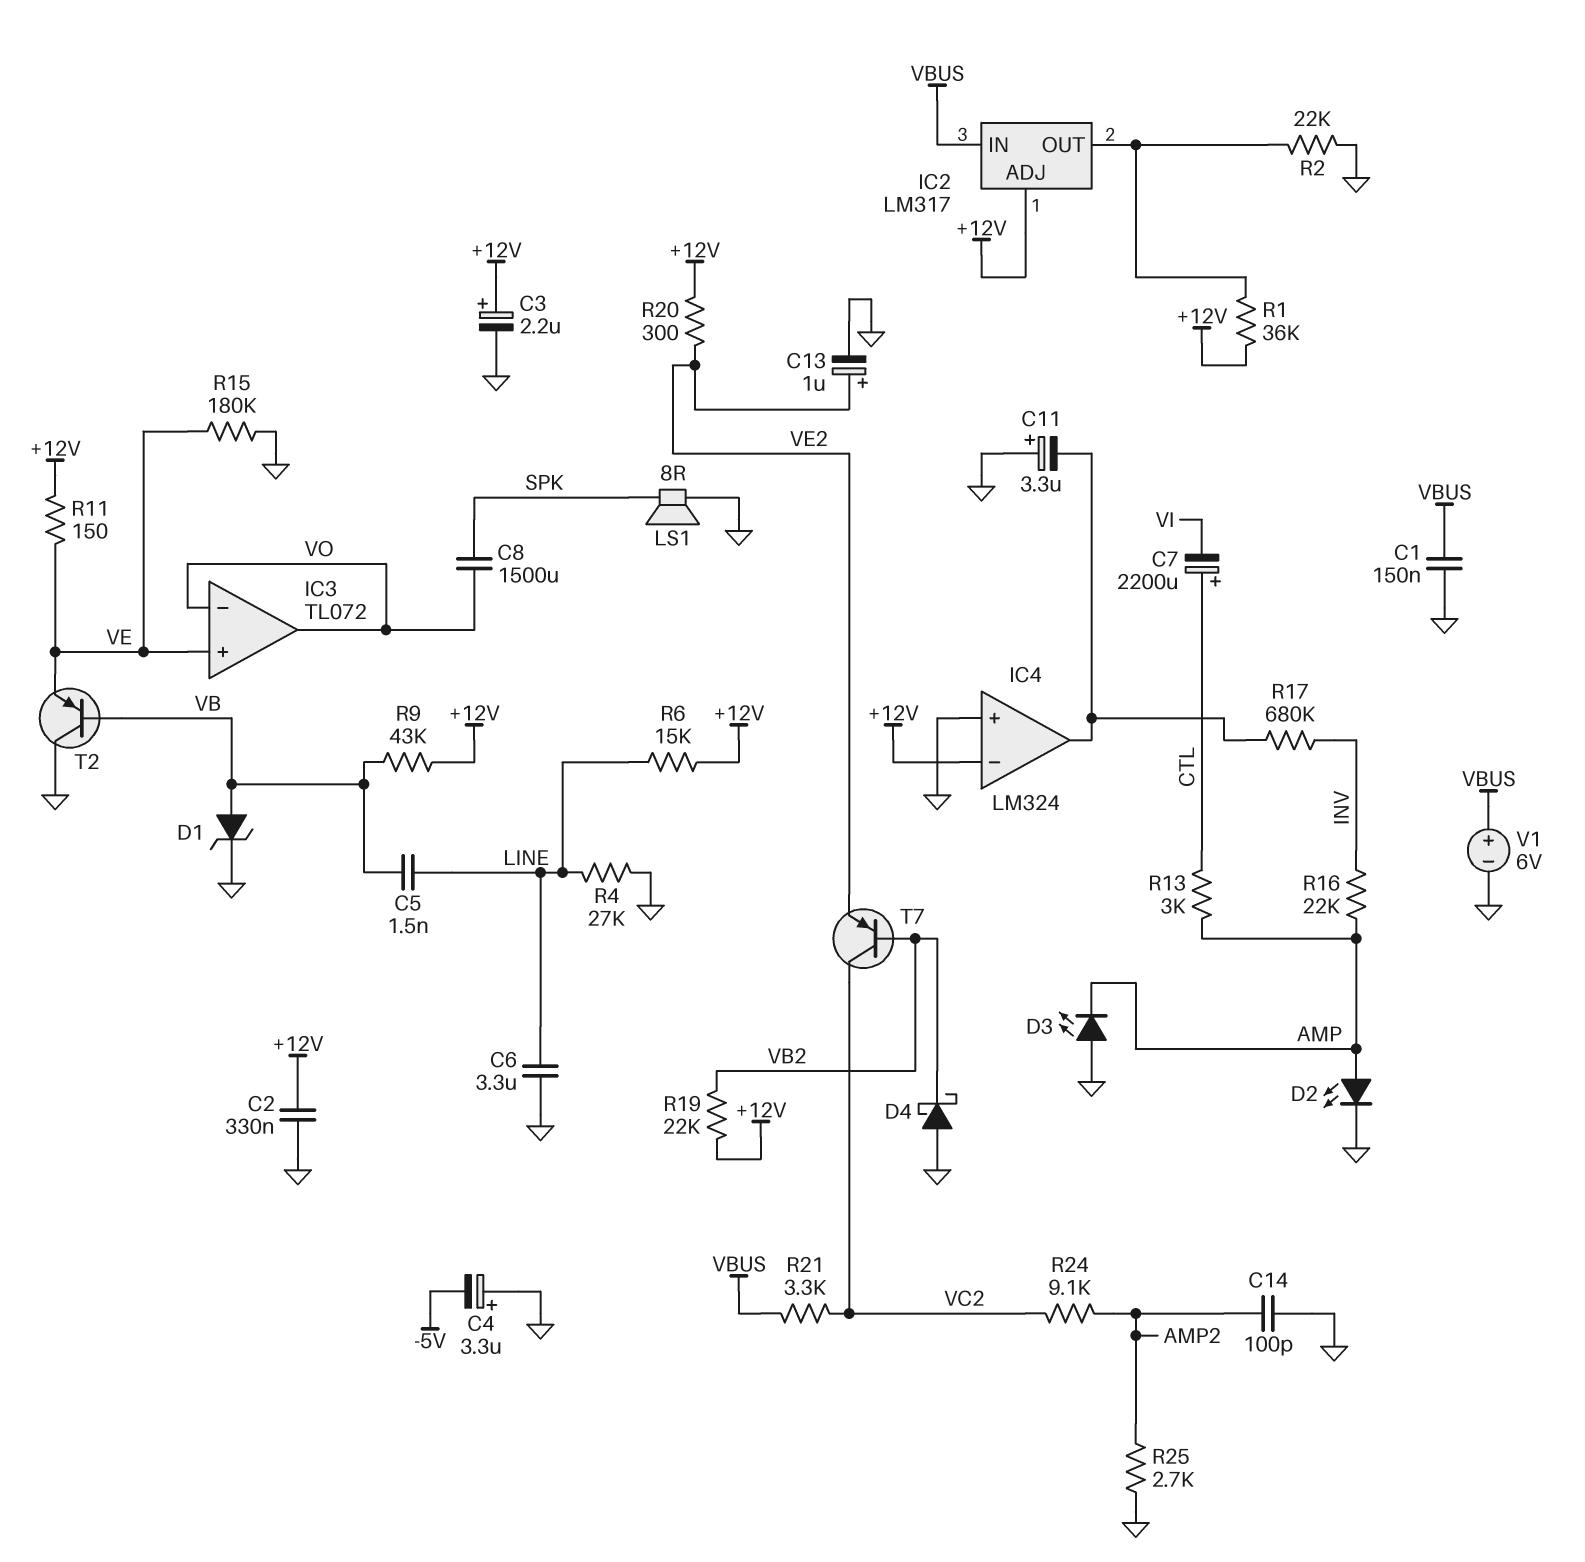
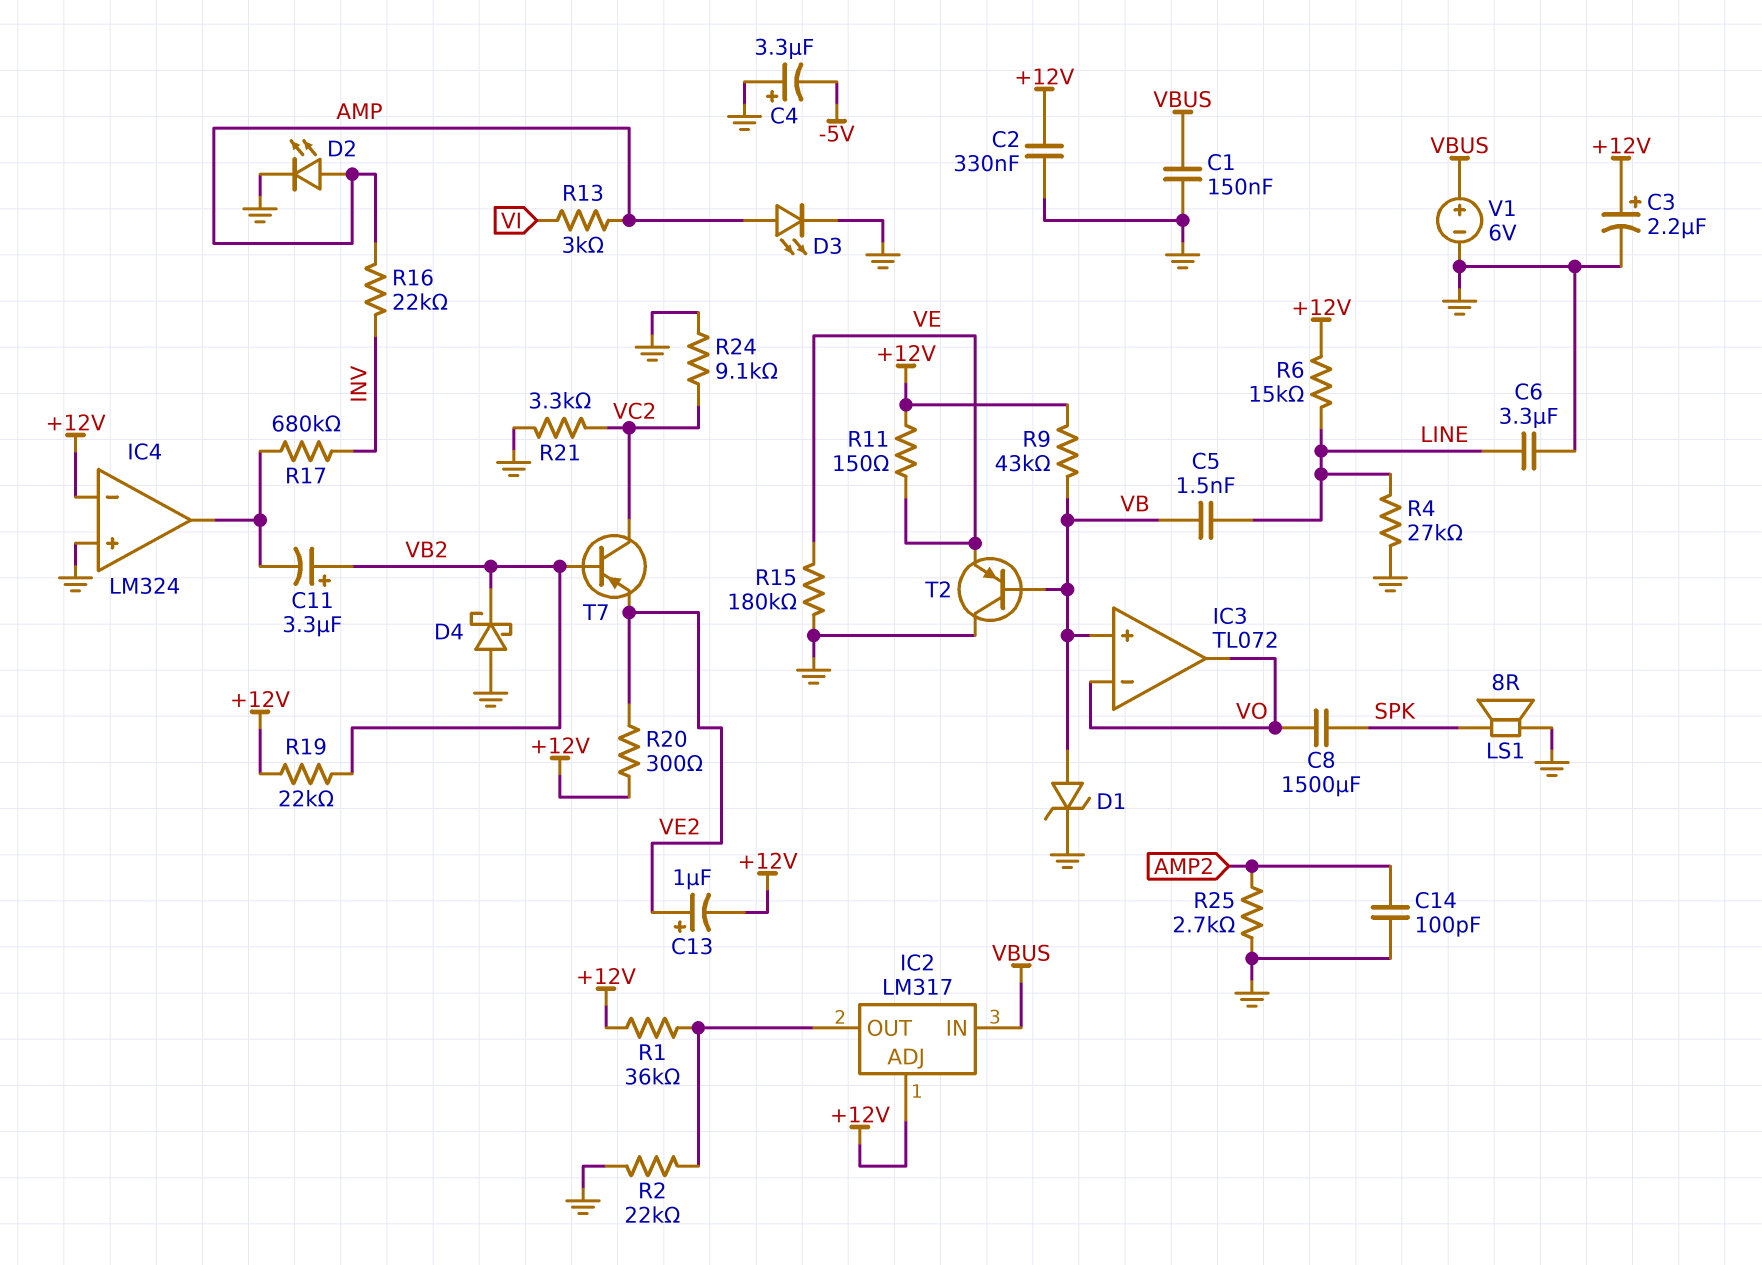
C7: 2200uF (plus CTL, minus VI) -> none
C11: 3.3uF (plus GND, minus IC4/out) -> 3.3uF (plus VB2, minus IC4/out)
C13: 1uF (plus VE2, minus GND) -> 1uF (plus VE2, minus +12V)
D3: LED (A GND, K AMP) -> LED (A AMP, K GND)
IC3 pin in+: VE -> VB
R13: 3k (AMP, CTL) -> 3k (AMP, VI)
R21: 3.3k (VBUS, VC2) -> 3.3k (GND, VC2)
R24: 9.1k (AMP2, VC2) -> 9.1k (GND, VC2)

